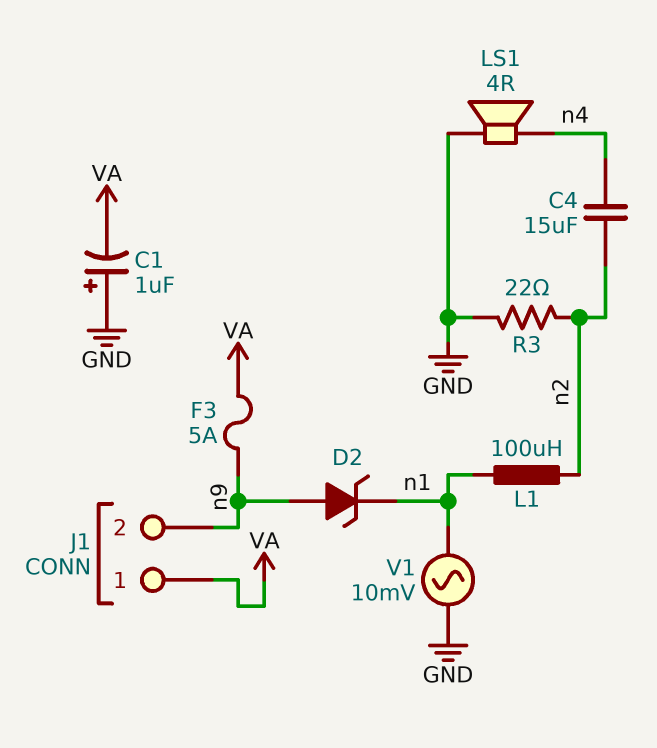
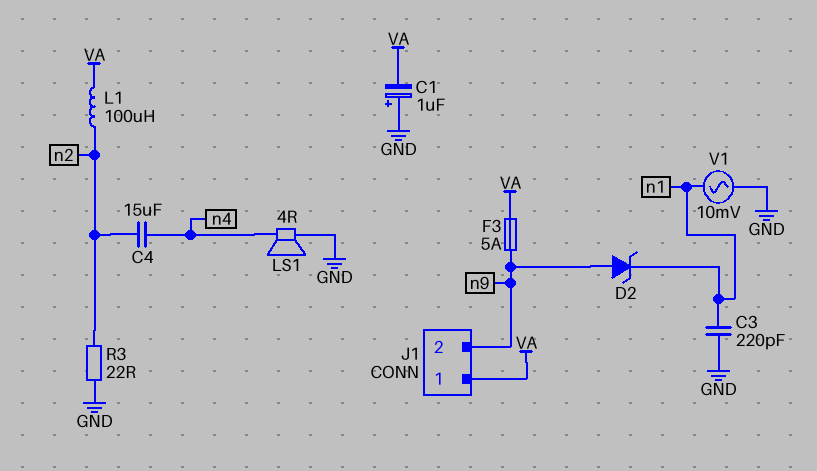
C3: none -> 220pF (GND, n1)
L1: 100uH (n1, n2) -> 100uH (VA, n2)

